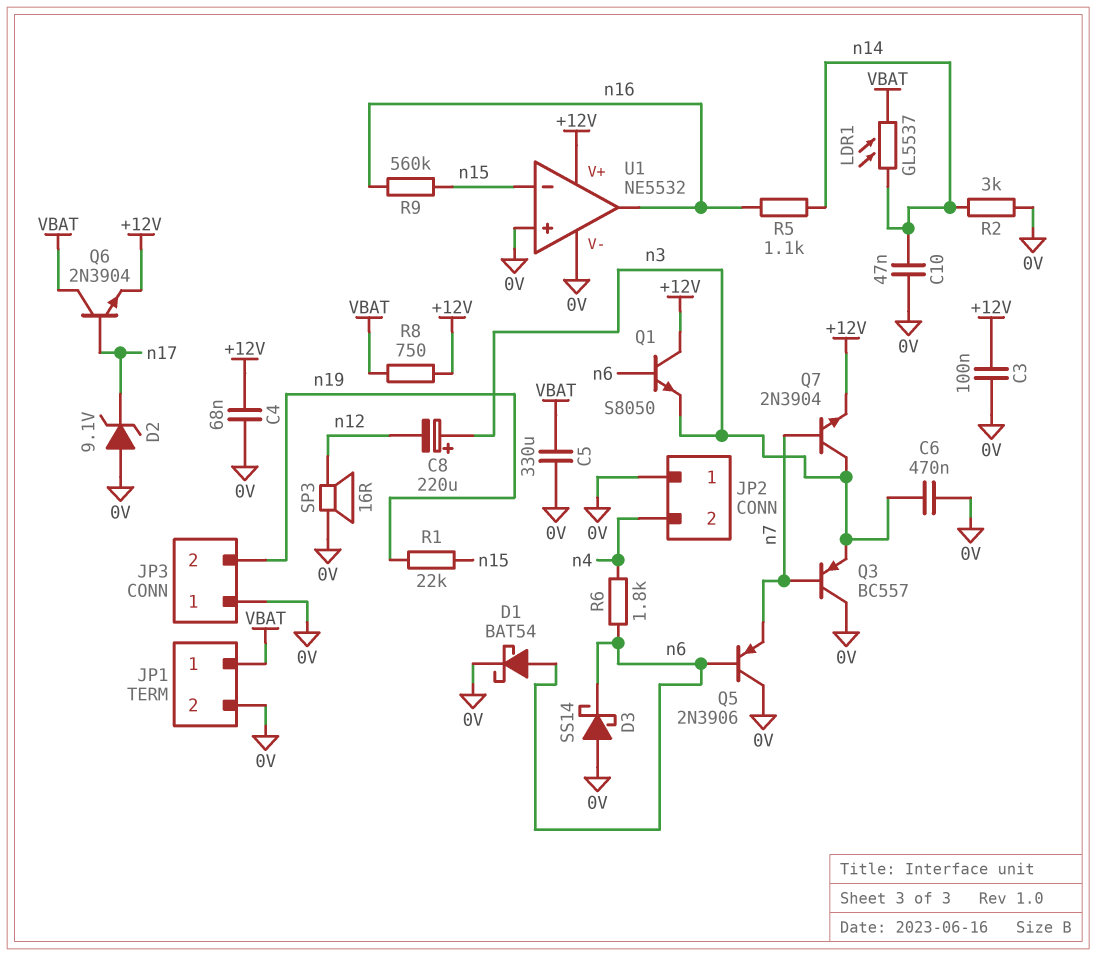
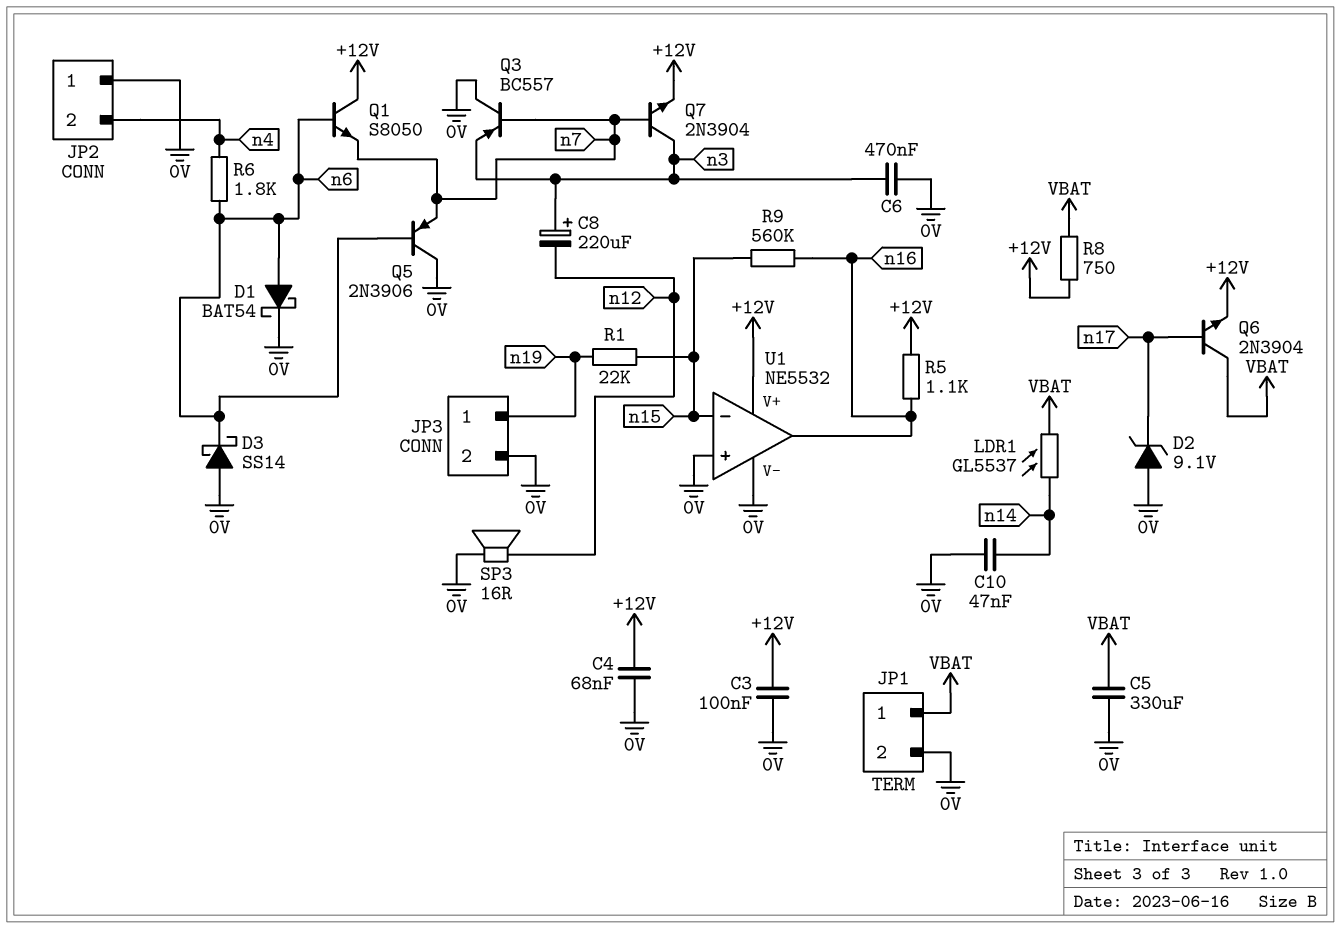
JP3 pin 1: 0V -> n19
JP3 pin 2: n19 -> 0V
Q1: NPN S8050 (B n6, C +12V, E n3) -> NPN S8050 (B n6, C +12V, E n7)
R2: 3k (0V, n14) -> none
R5: 1.1k (n14, n16) -> 1.1k (+12V, n16)

